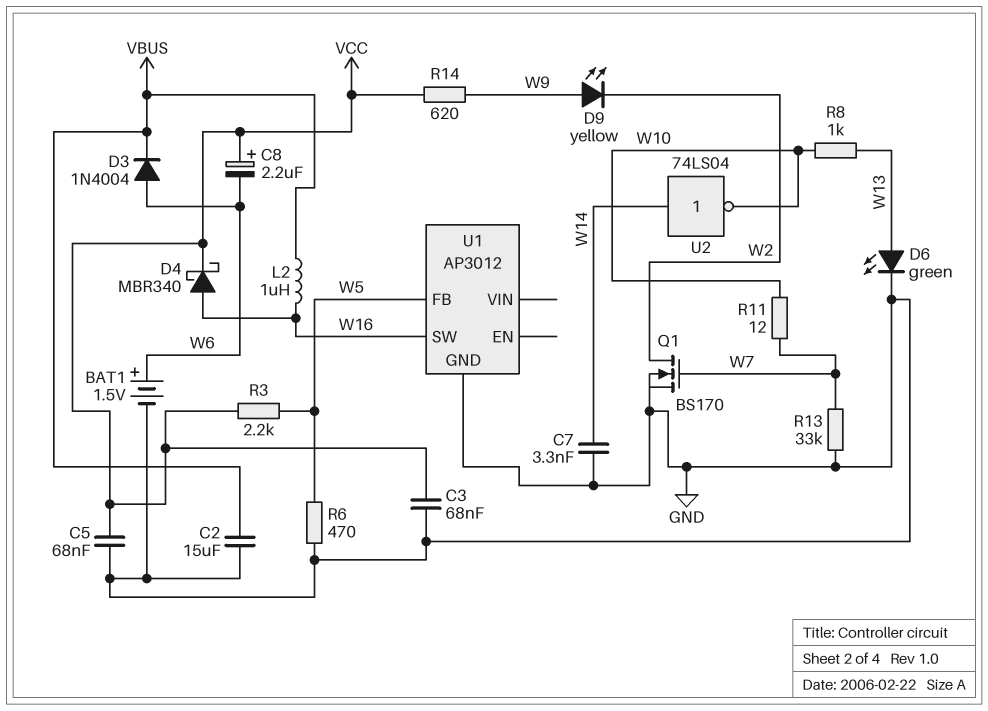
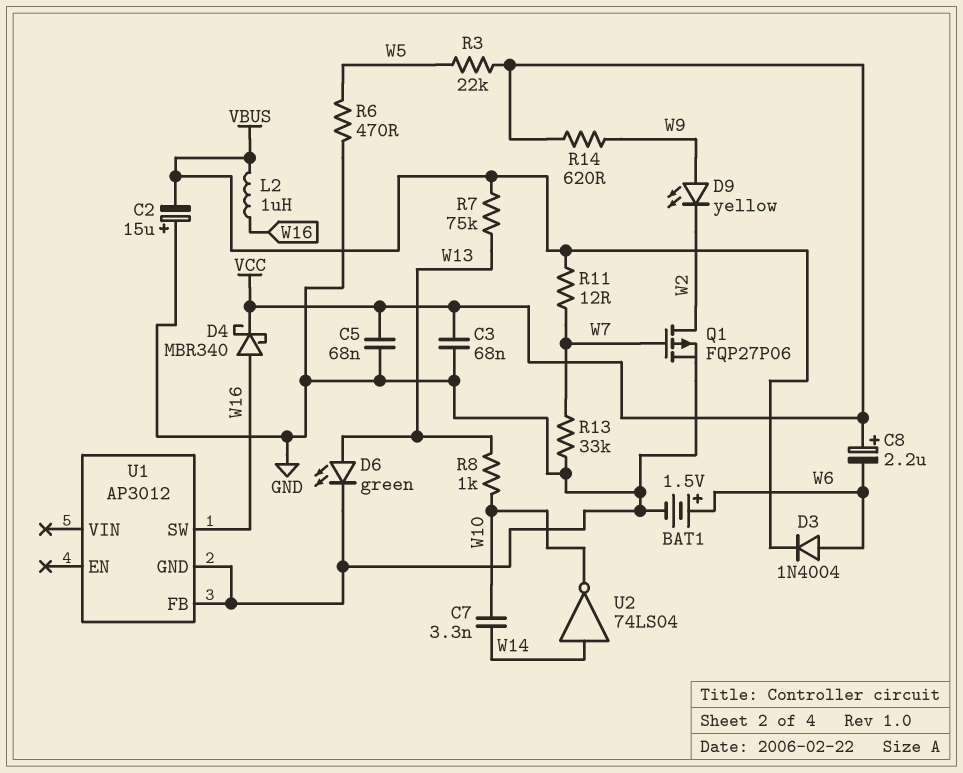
C2: 15uF (GND, VBUS) -> 15uF (plus GND, minus VBUS)
C7: 3.3nF (GND, W14) -> 3.3nF (W10, W14)
Q1: NMOS BS170 (G W7, D W2, S GND) -> PMOS FQP27P06 (G W7, D W2, S GND)
R3: 2.2k (VCC, W5) -> 22k (VCC, W5)
R7: none -> 75k (VBUS, W13)
R11: 12 (W7, W10) -> 12 (VBUS, W7)
U1 pin FB: W5 -> GND

